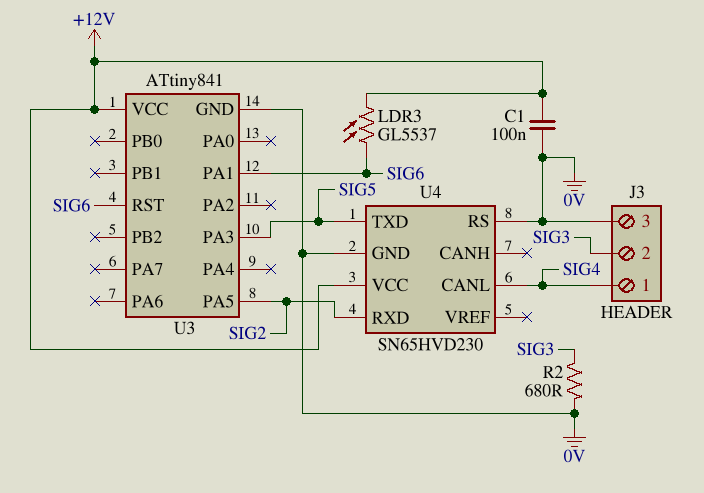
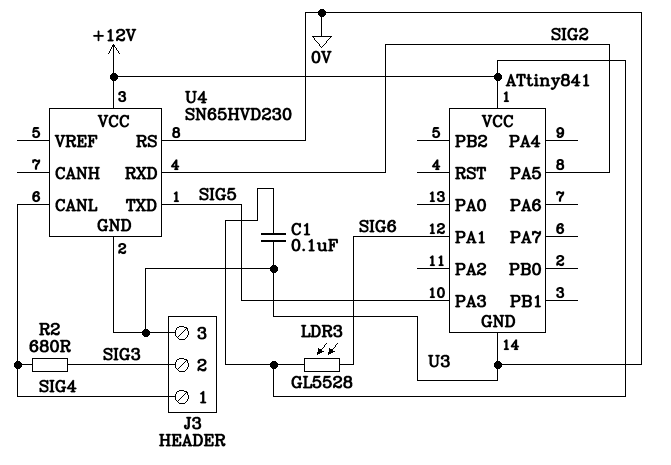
LDR3: GL5537 (+12V, SIG6) -> GL5528 (+12V, SIG6)
R2: 680 (0V, SIG3) -> 680 (SIG3, SIG4)
U3 pin RST: SIG6 -> none

